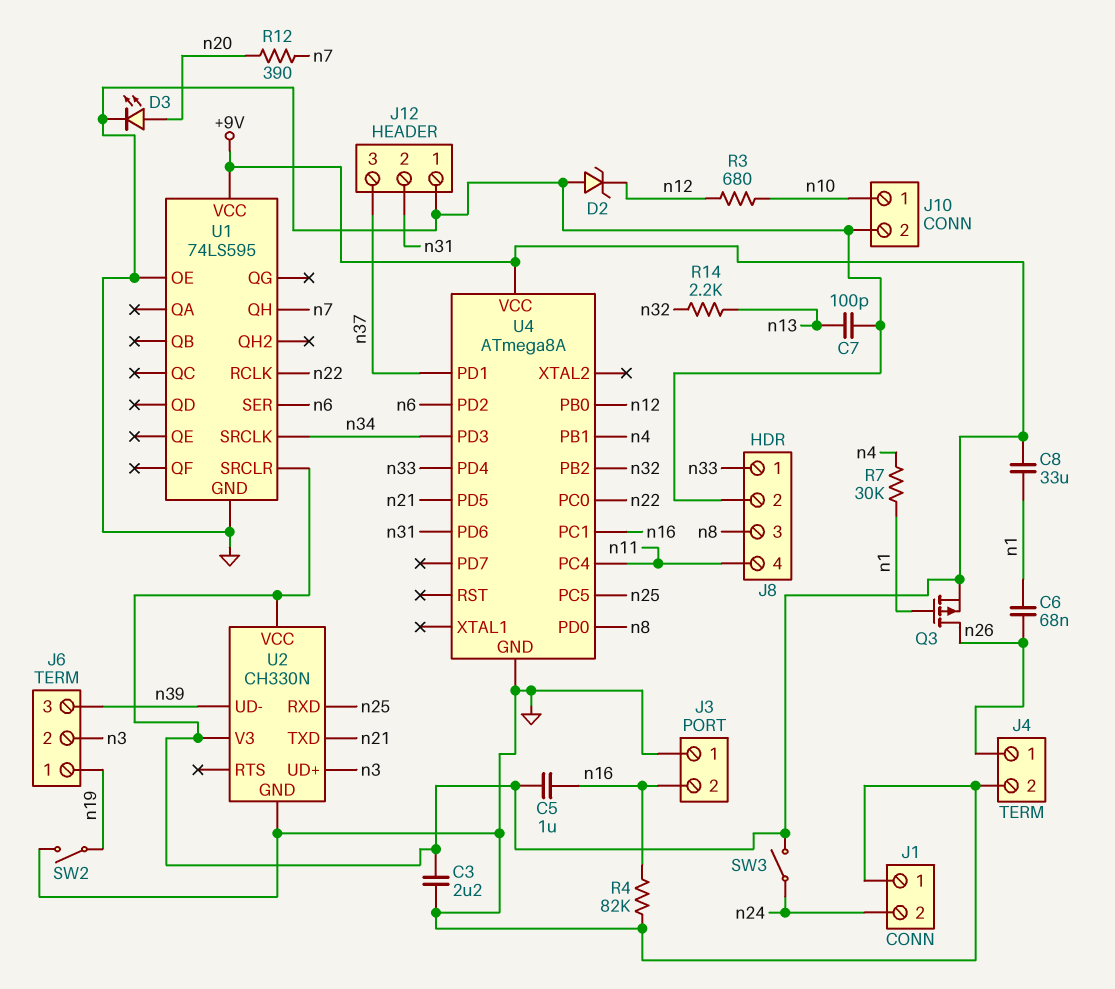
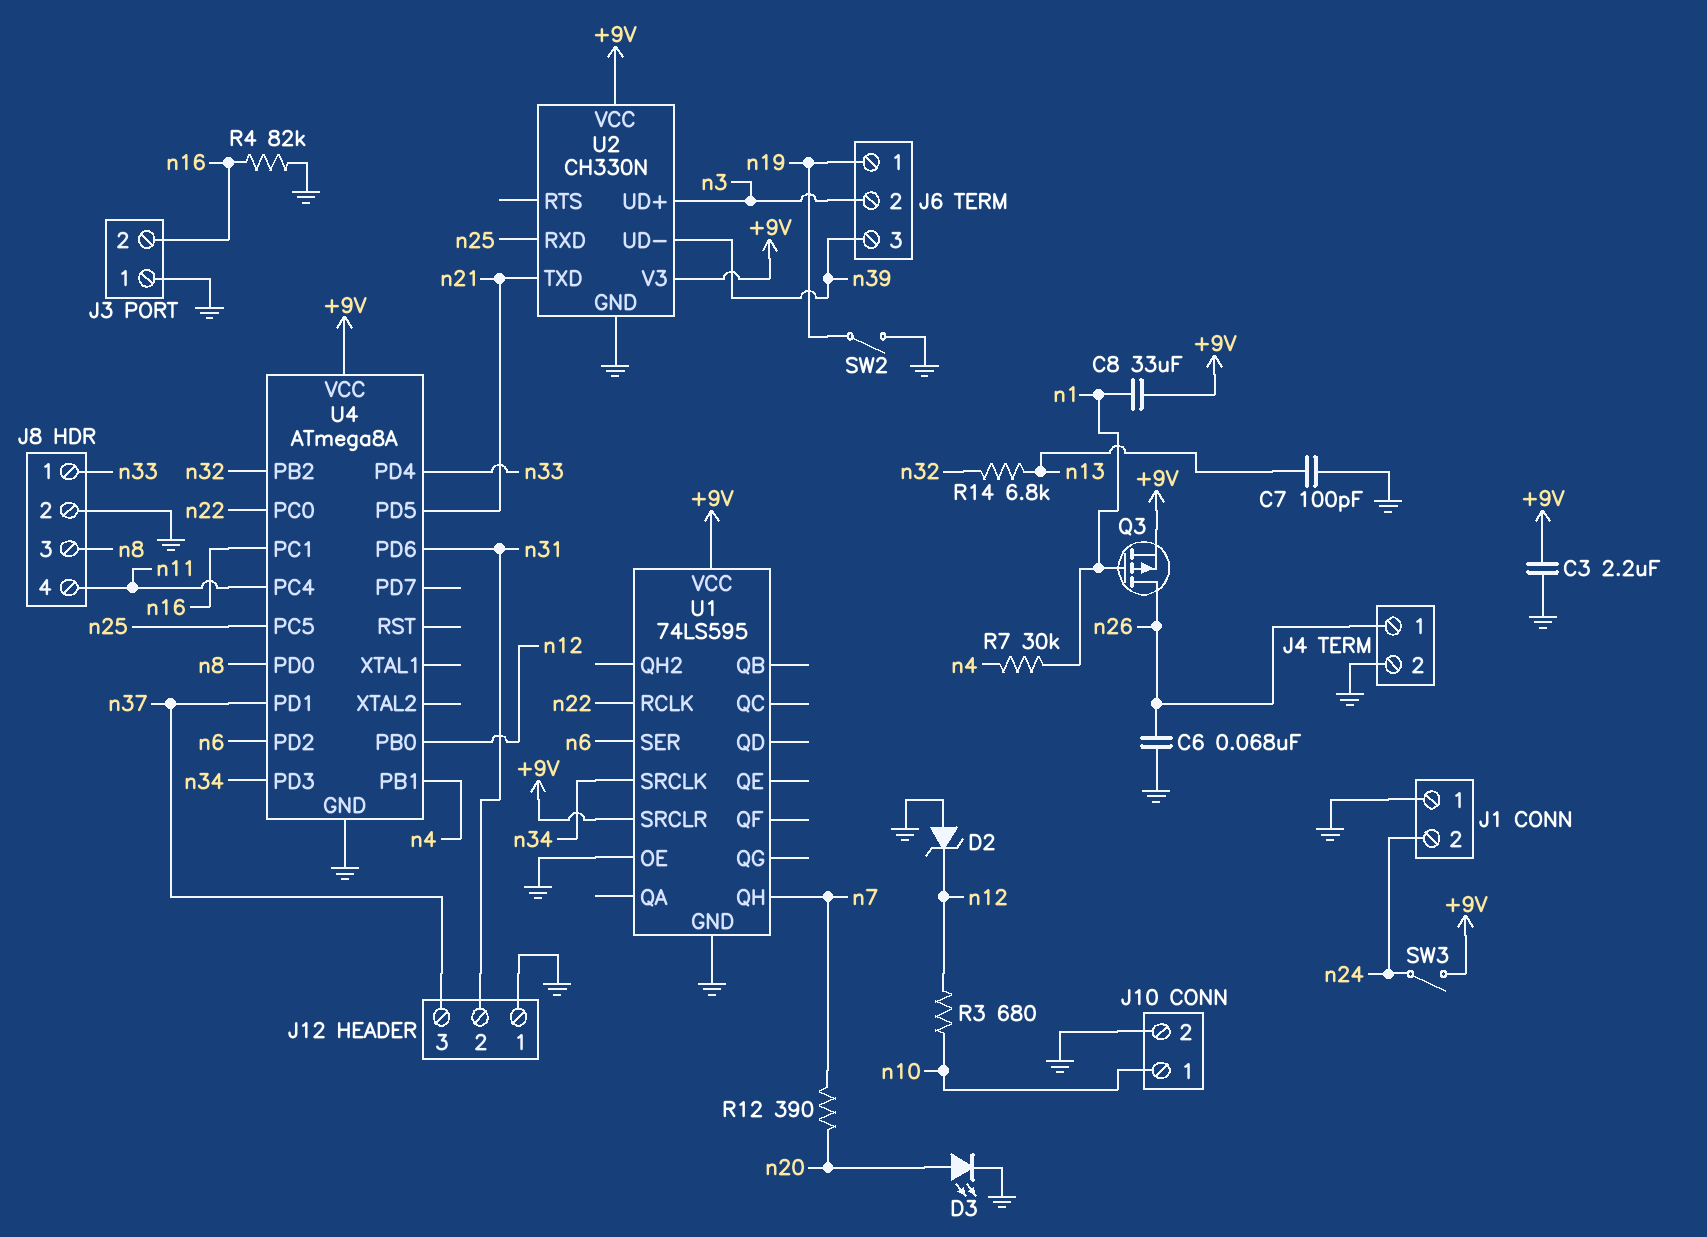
C5: 1uF (+9V, n16) -> none
C6: 68nF (n1, n26) -> 68nF (GND, n26)
R14: 2.2k (n13, n32) -> 6.8k (n13, n32)

